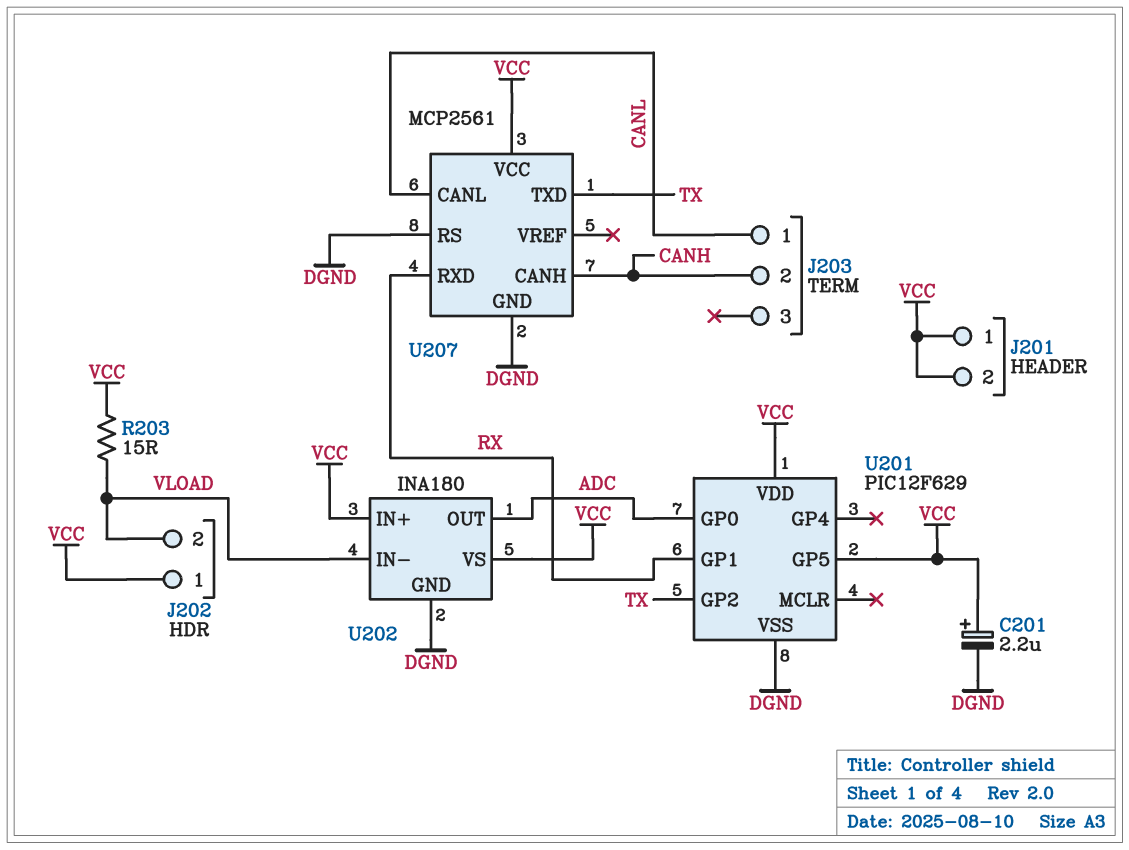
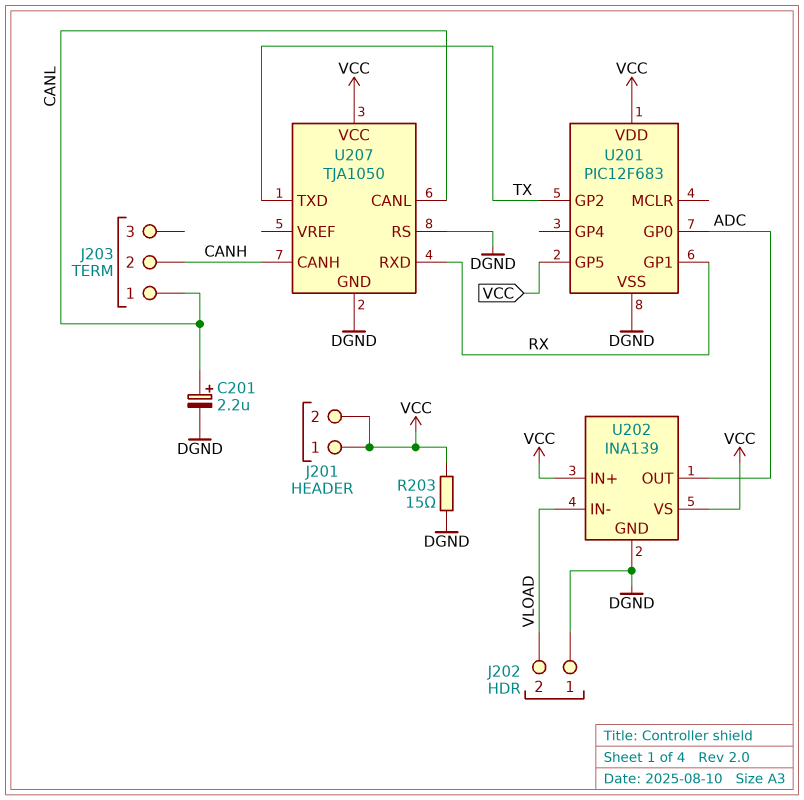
C201: 2.2uF (plus VCC, minus DGND) -> 2.2uF (plus CANL, minus DGND)
J202 pin 1: VCC -> DGND
R203: 15 (VCC, VLOAD) -> 15 (DGND, VCC)
U201: PIC12F629 -> PIC12F683
U202: INA180 -> INA139
U207: MCP2561 -> TJA1050

